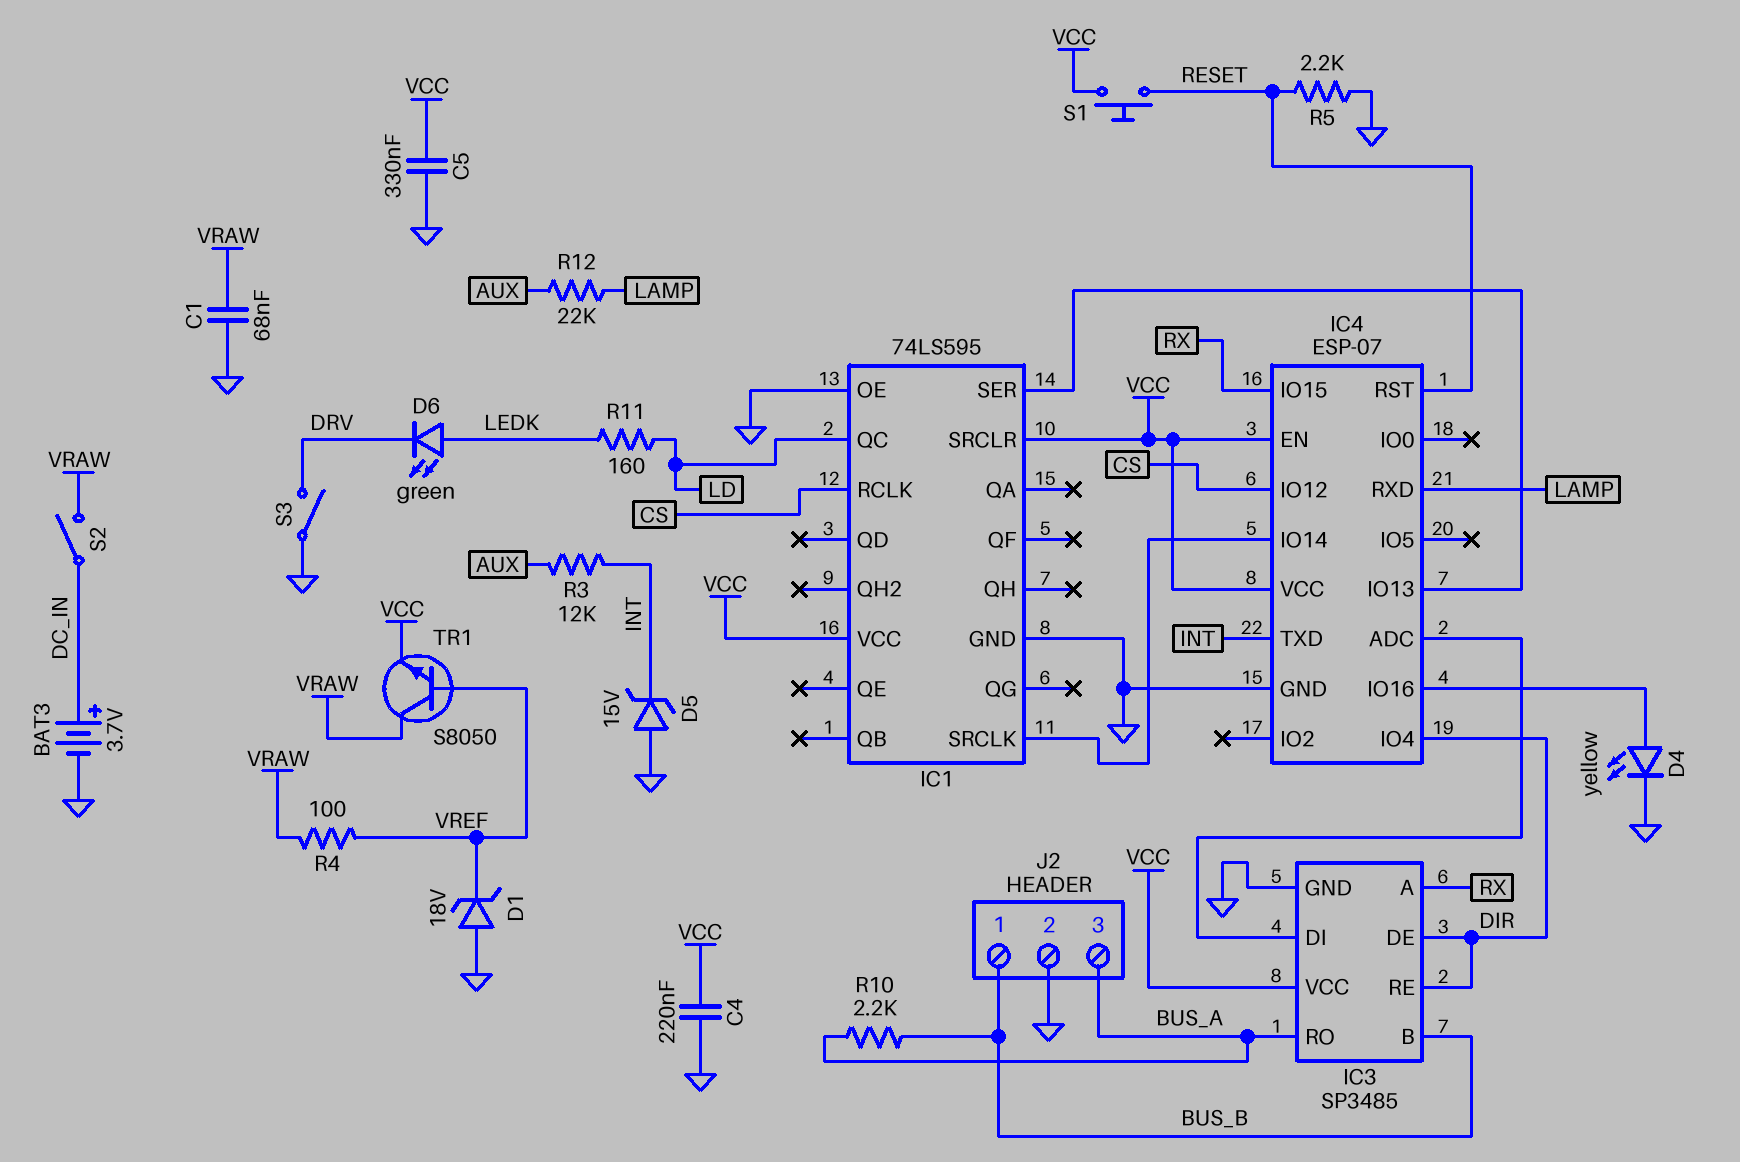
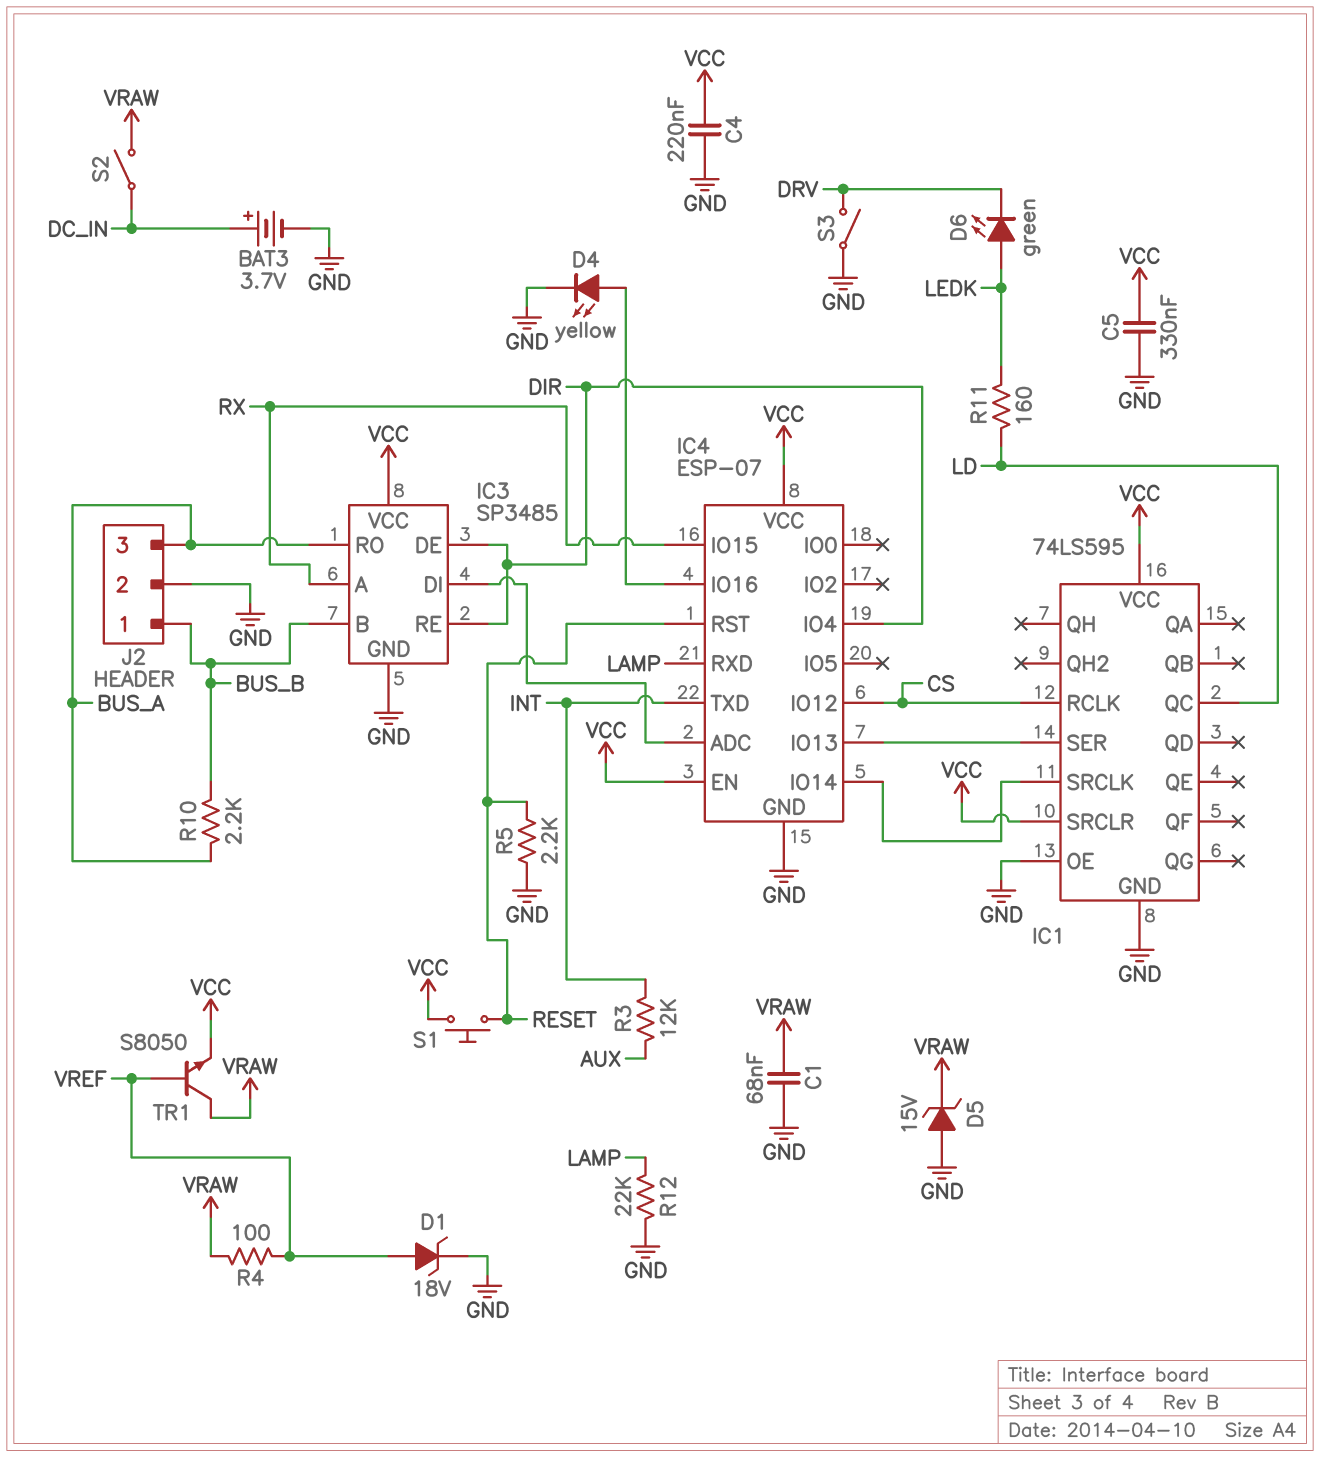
D1: zener 18V (A GND, K VREF) -> zener 18V (A VREF, K GND)
D5: zener 15V (A GND, K INT) -> zener 15V (A GND, K VRAW)
R12: 22k (AUX, LAMP) -> 22k (GND, LAMP)

